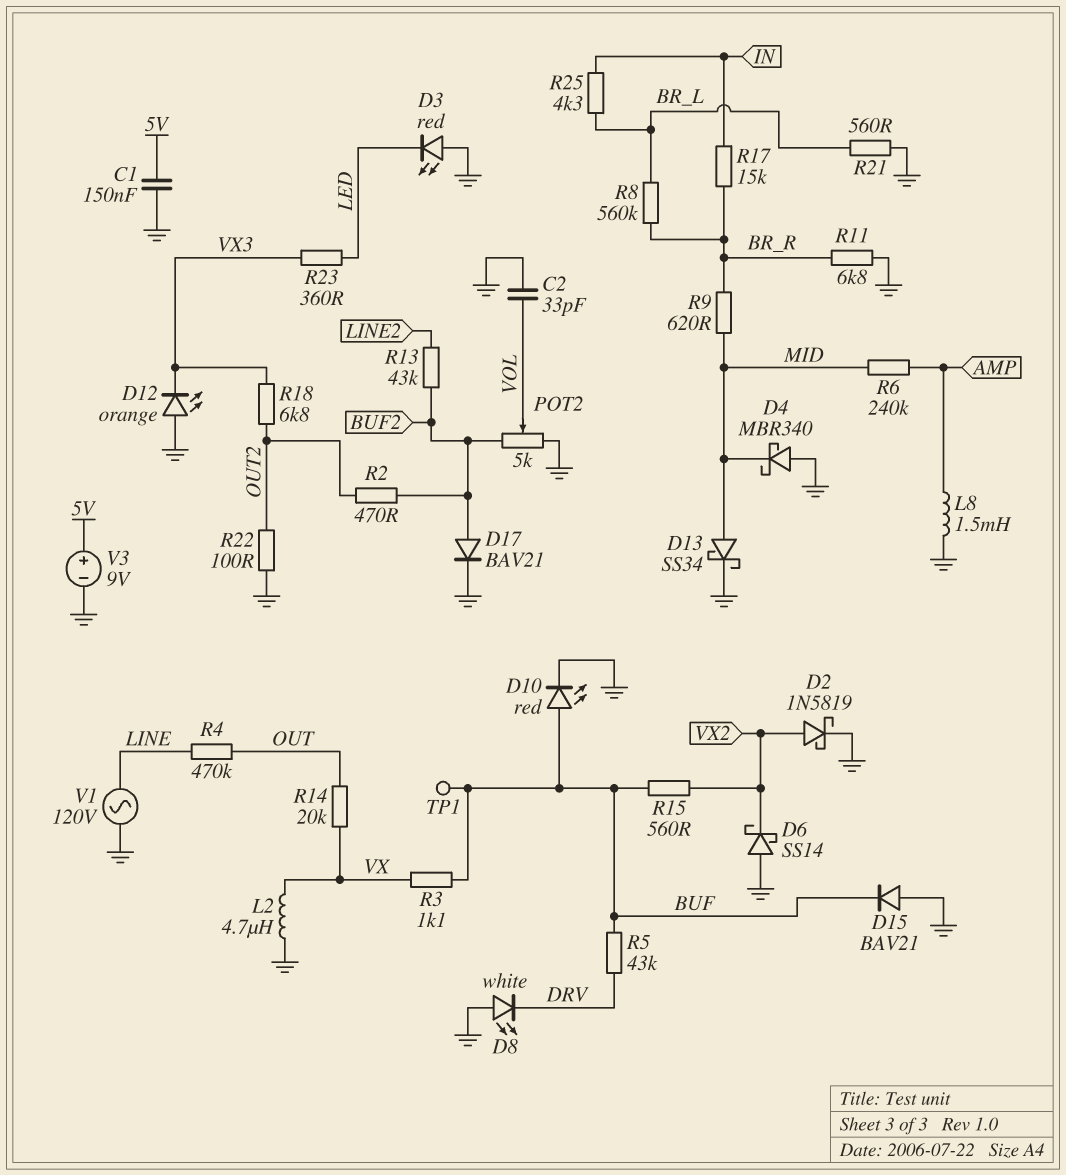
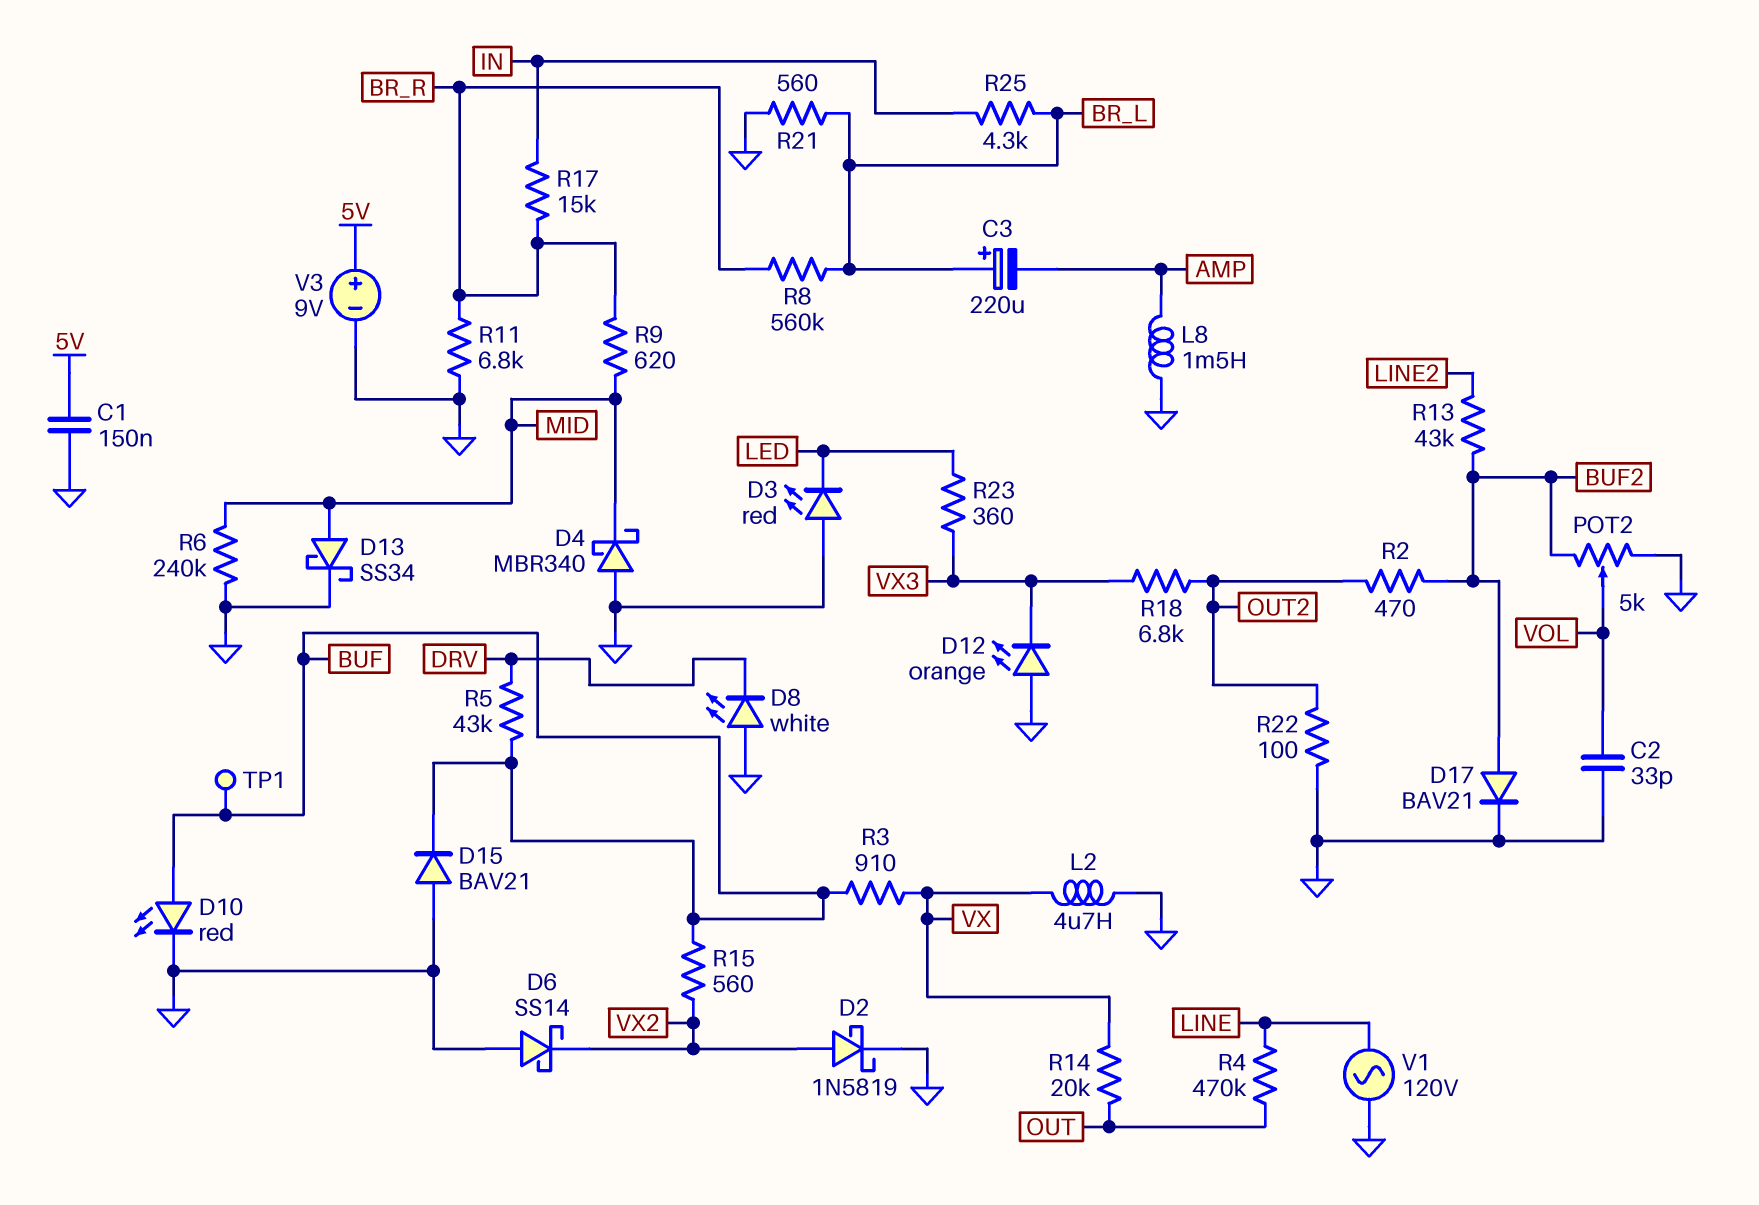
C3: none -> 220uF (plus BR_L, minus AMP)
R3: 1.1k (BUF, VX) -> 910 (BUF, VX)
R6: 240k (AMP, MID) -> 240k (GND, MID)

